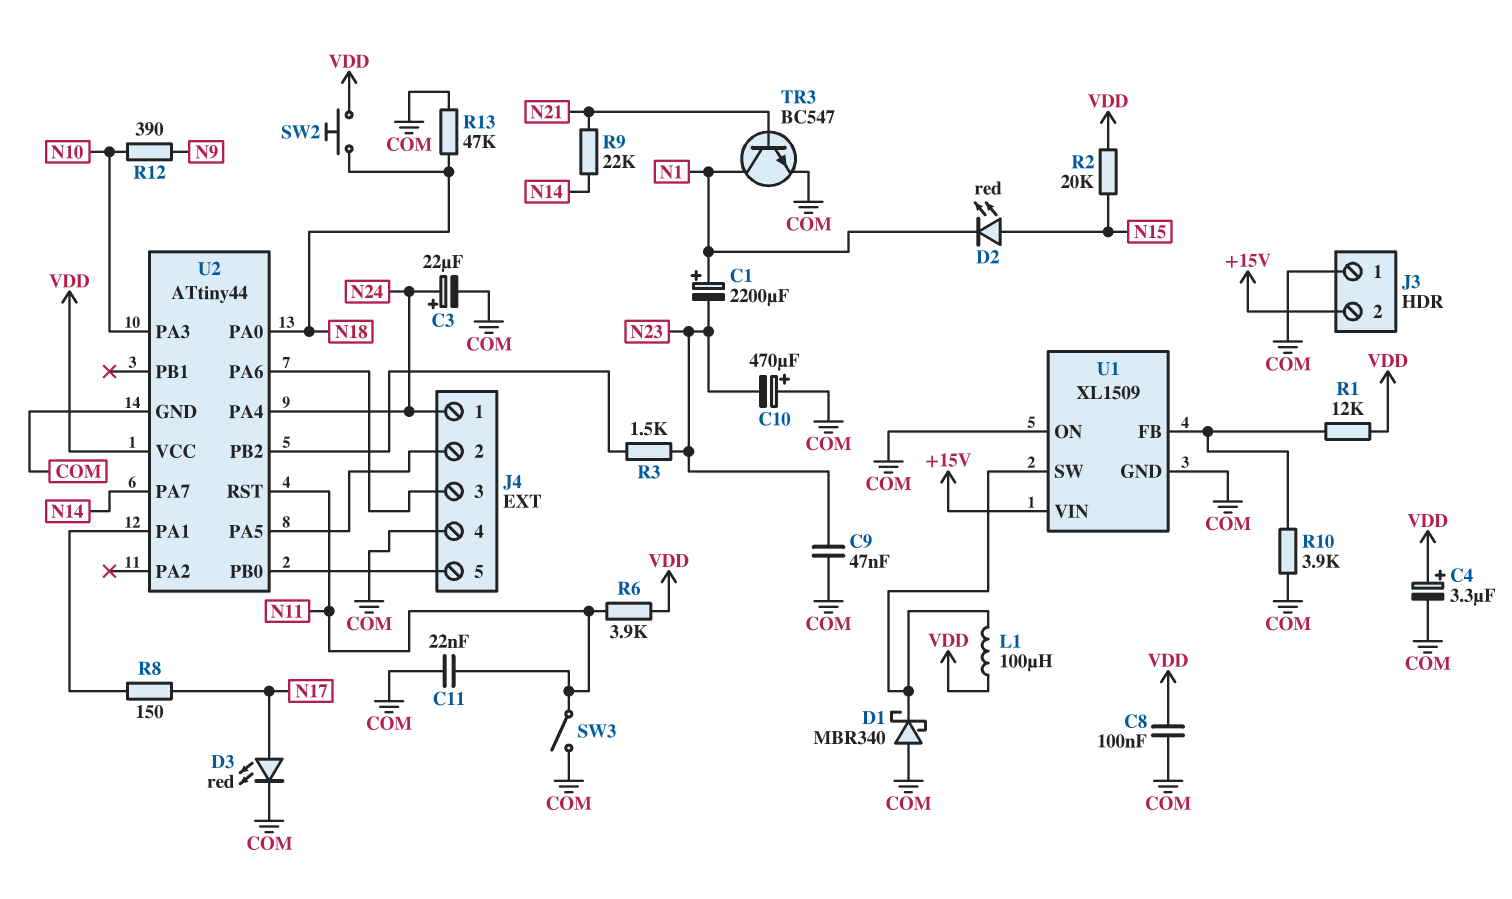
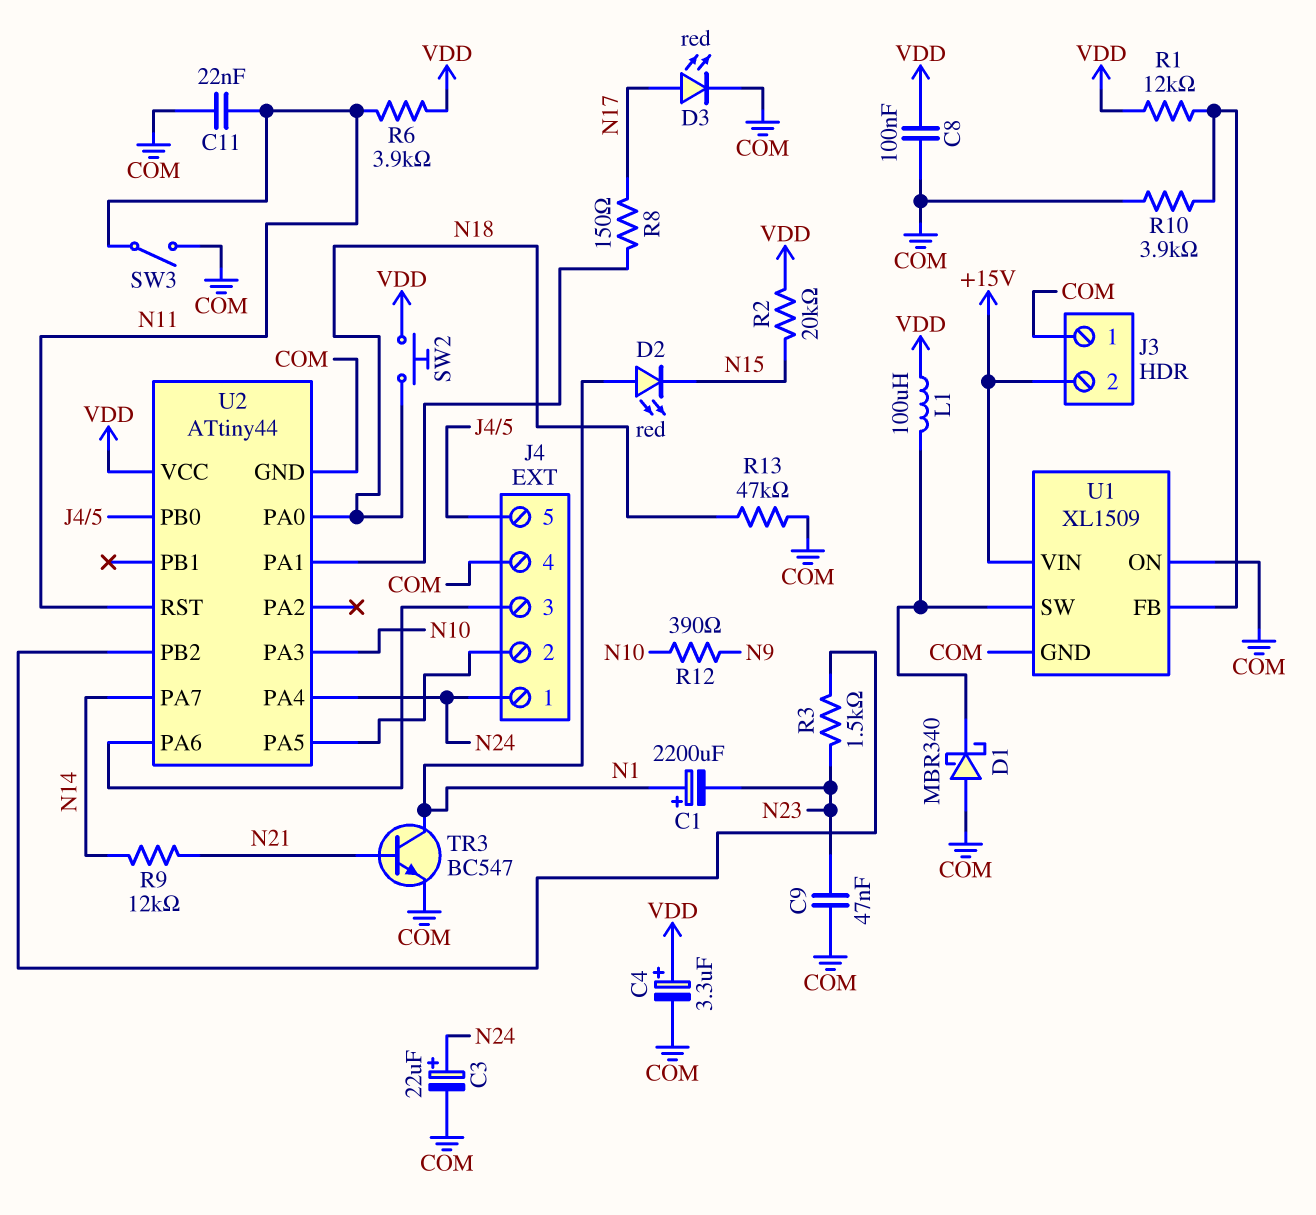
C10: 470uF (plus COM, minus N23) -> none
D2: LED red (A N15, K N1) -> LED red (A N1, K N15)
R9: 22k (N14, N21) -> 12k (N14, N21)

